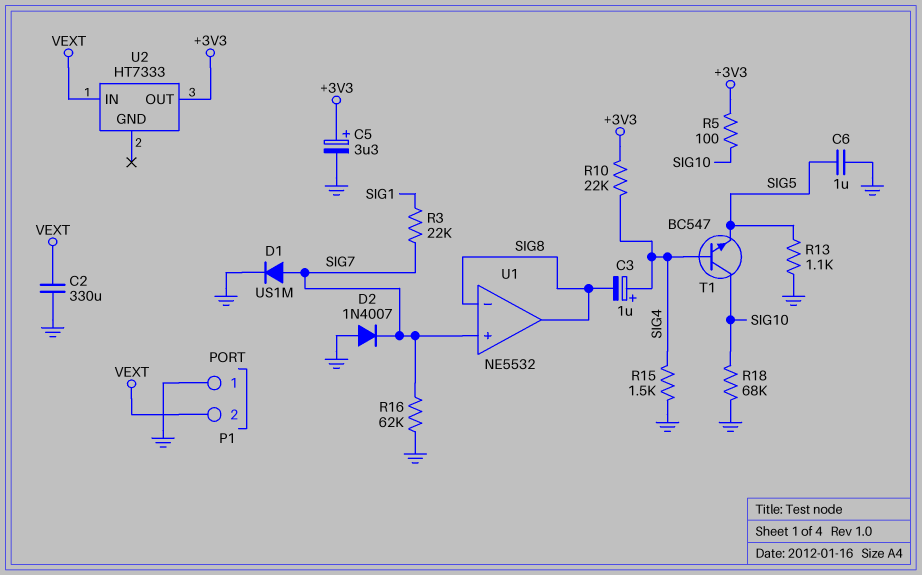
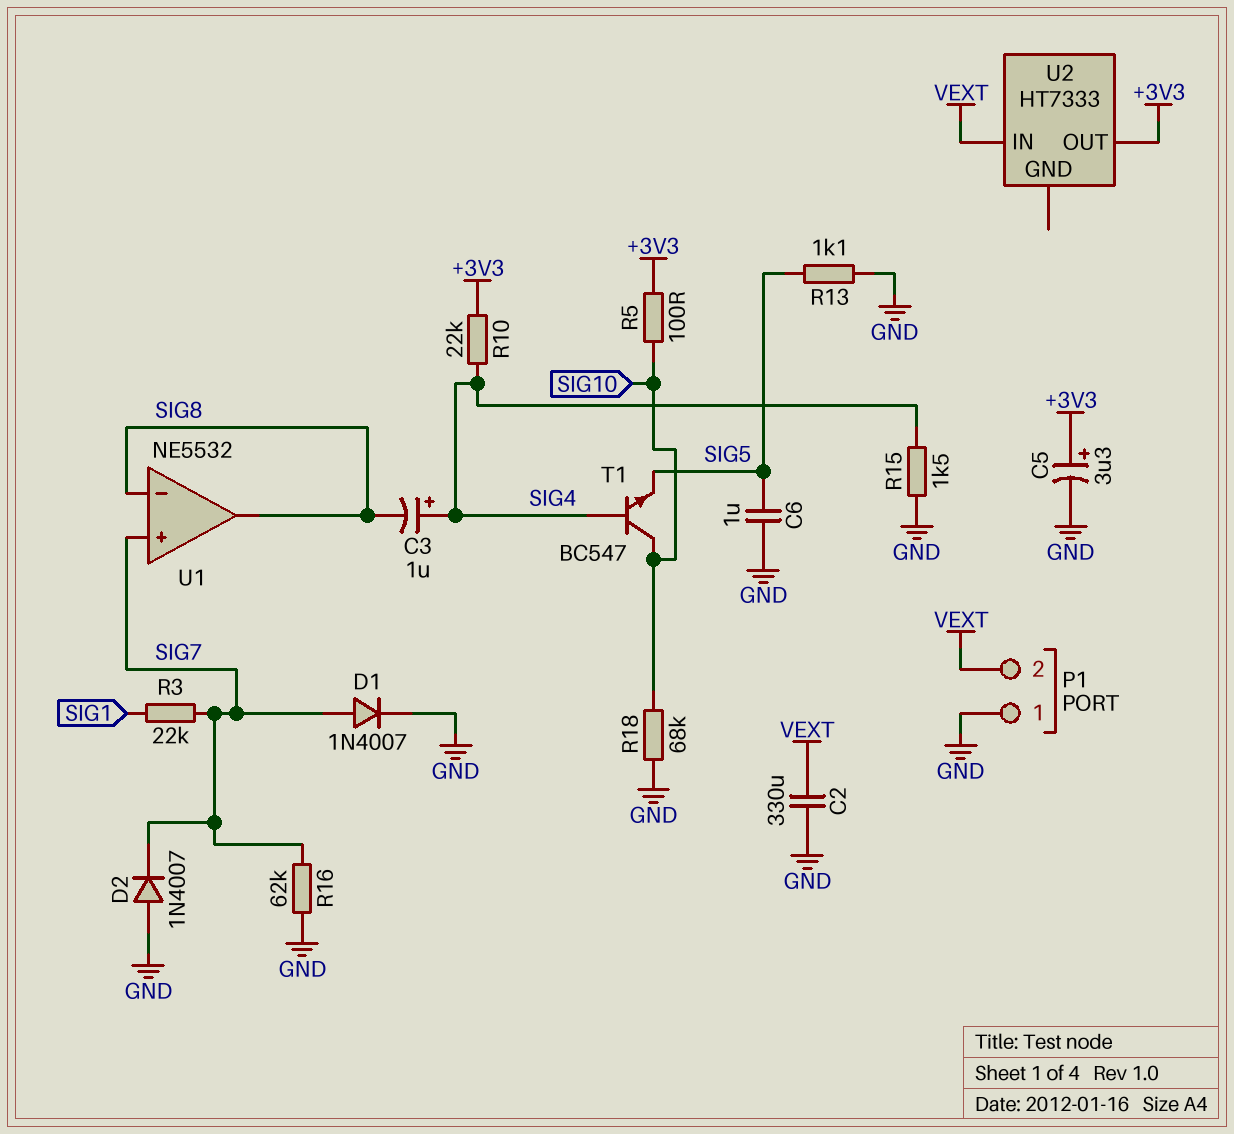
D1: diode US1M (A SIG7, K GND) -> diode 1N4007 (A SIG7, K GND)

